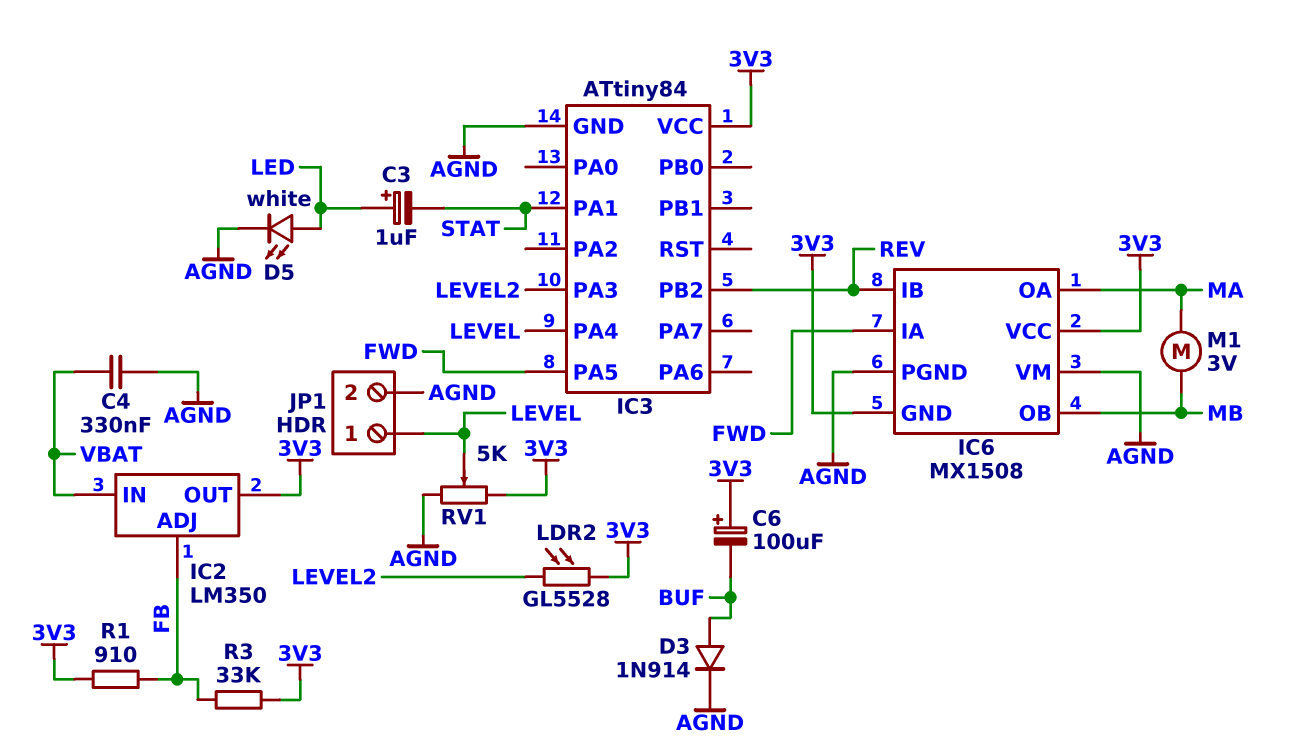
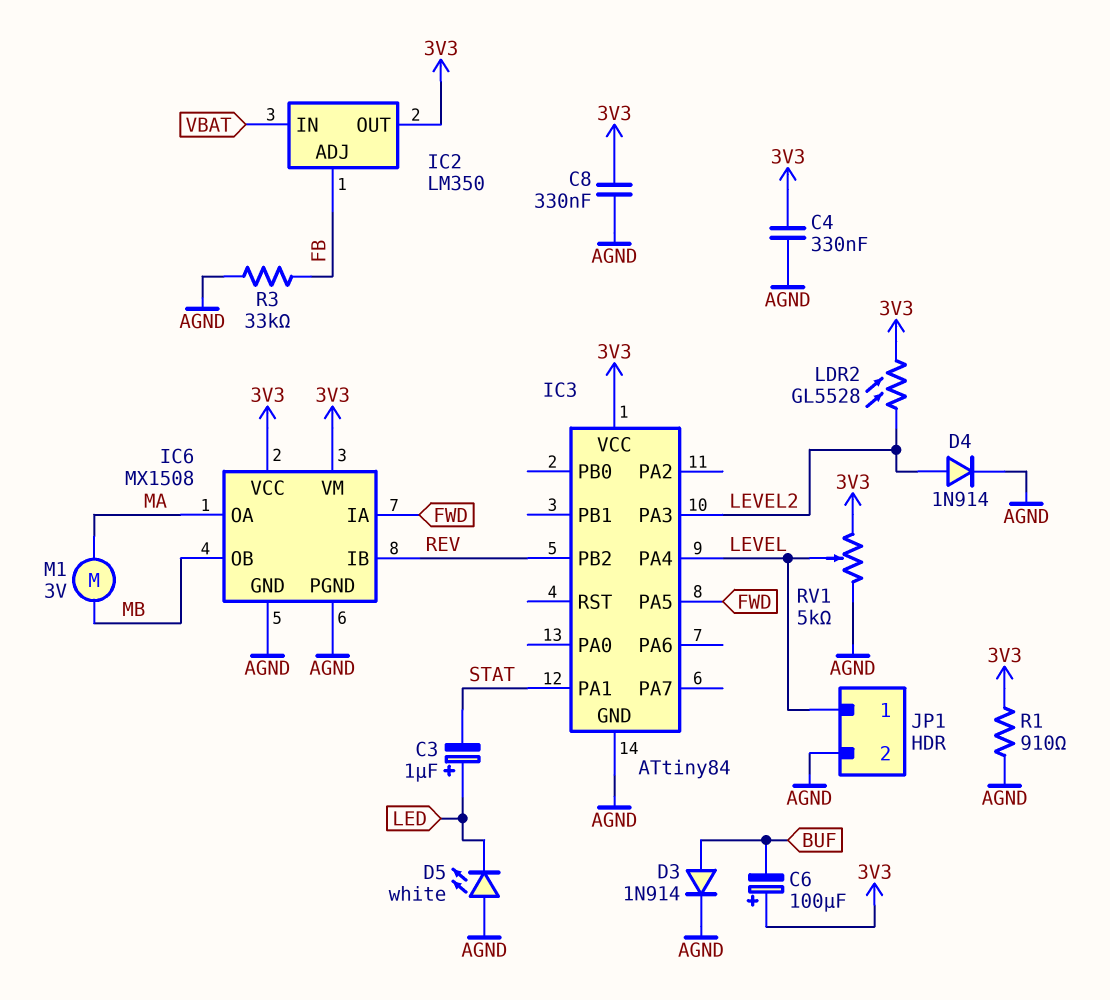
C4: 330nF (AGND, VBAT) -> 330nF (3V3, AGND)
C8: none -> 330nF (3V3, AGND)
D4: none -> diode 1N914 (A LEVEL2, K AGND)
D5: LED white (A LED, K AGND) -> LED white (A AGND, K LED)
IC6 pin GND: 3V3 -> AGND
IC6 pin VM: AGND -> 3V3
R1: 910 (3V3, FB) -> 910 (3V3, AGND)
R3: 33k (3V3, FB) -> 33k (AGND, FB)

